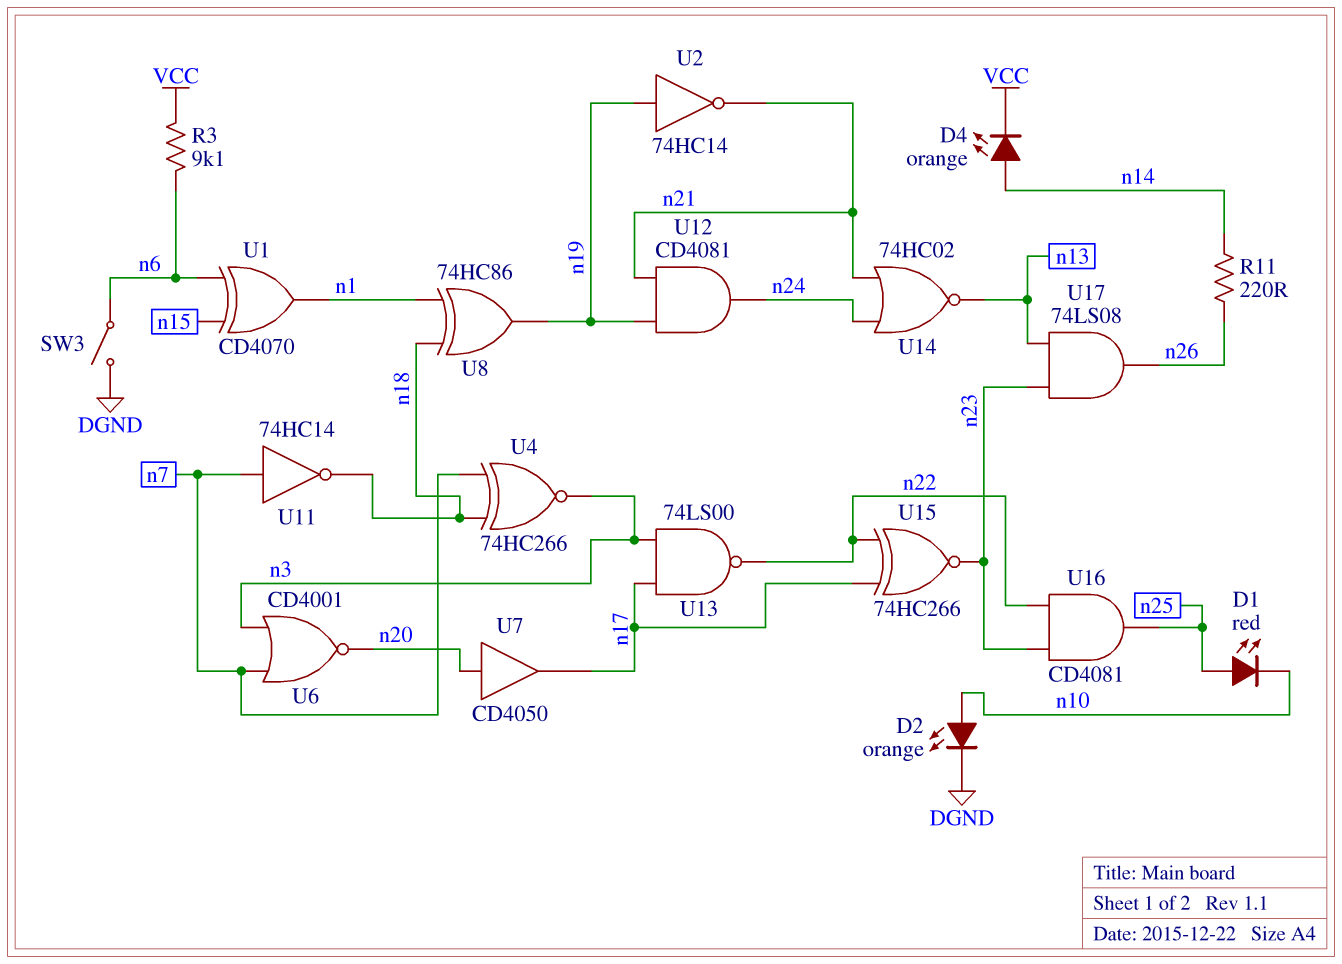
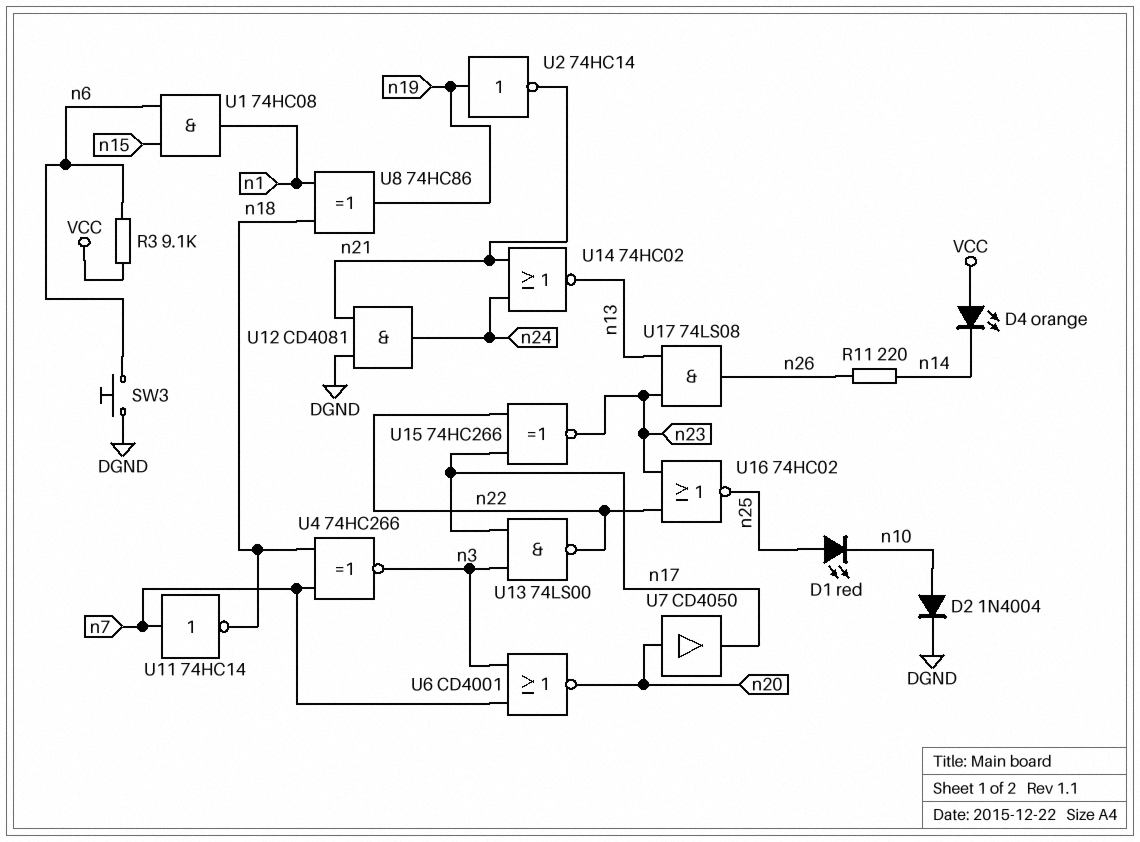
D2: LED orange (A n10, K DGND) -> diode 1N4004 (A n10, K DGND)
D4: LED orange (A n14, K VCC) -> LED orange (A VCC, K n14)
SW3: switch (DGND, n6) -> button (DGND, n6)
U1: XOR CD4070 (in n6, in n15, out n1) -> AND 74HC08 (in n6, in n15, out n1)
U12: AND CD4081 (in n19, in n21, out n24) -> AND CD4081 (in DGND, in n21, out n24)
U16: AND CD4081 (in n22, in n23, out n25) -> NOR 74HC02 (in n22, in n23, out n25)

